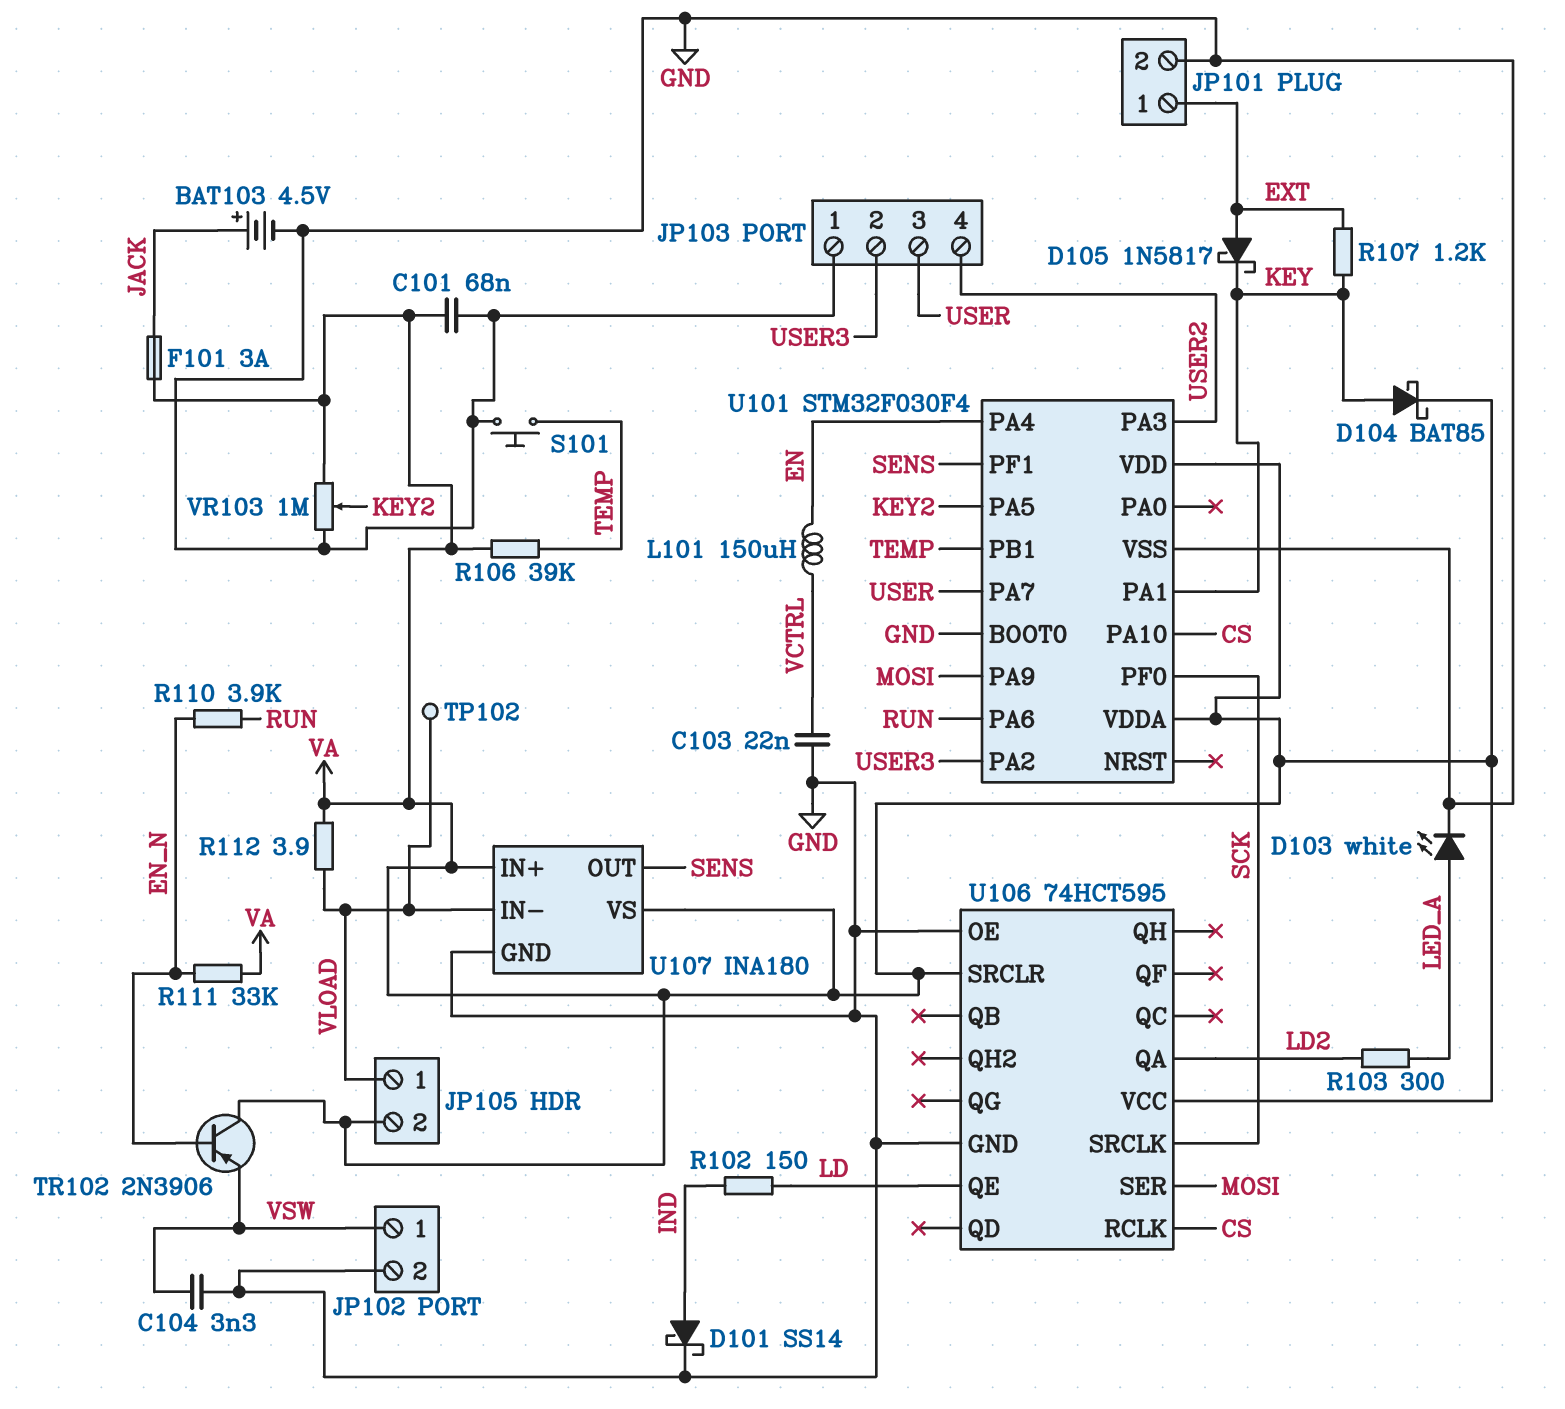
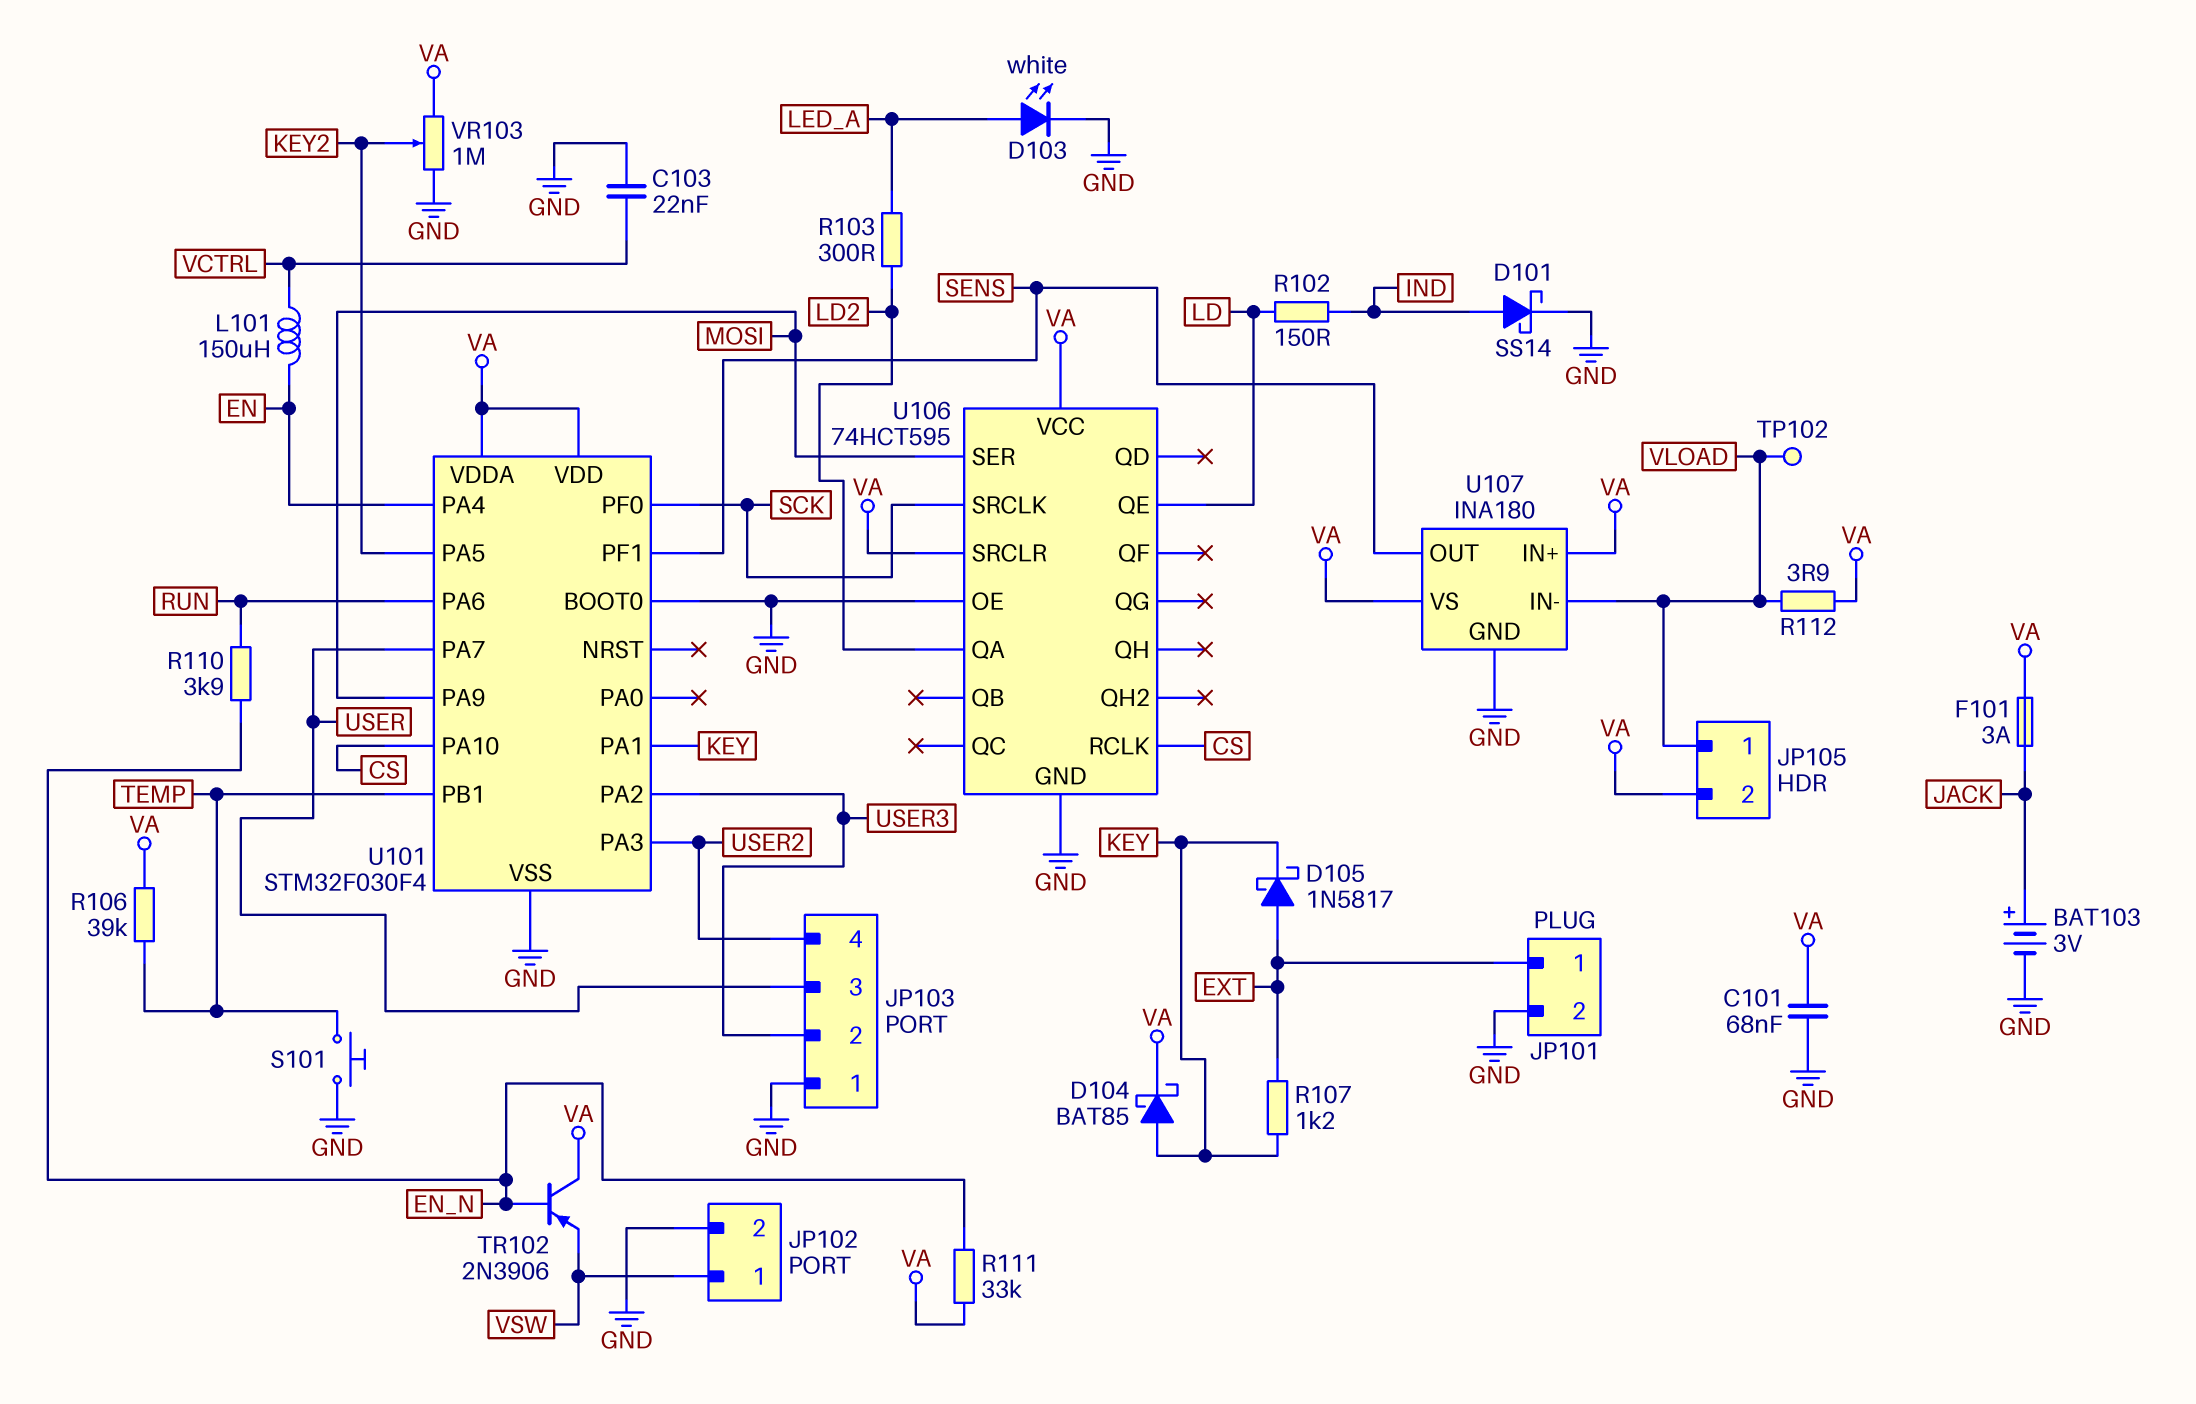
BAT103: 4.5V (plus JACK, minus GND) -> 3V (plus JACK, minus GND)
C104: 3.3nF (GND, VSW) -> none

